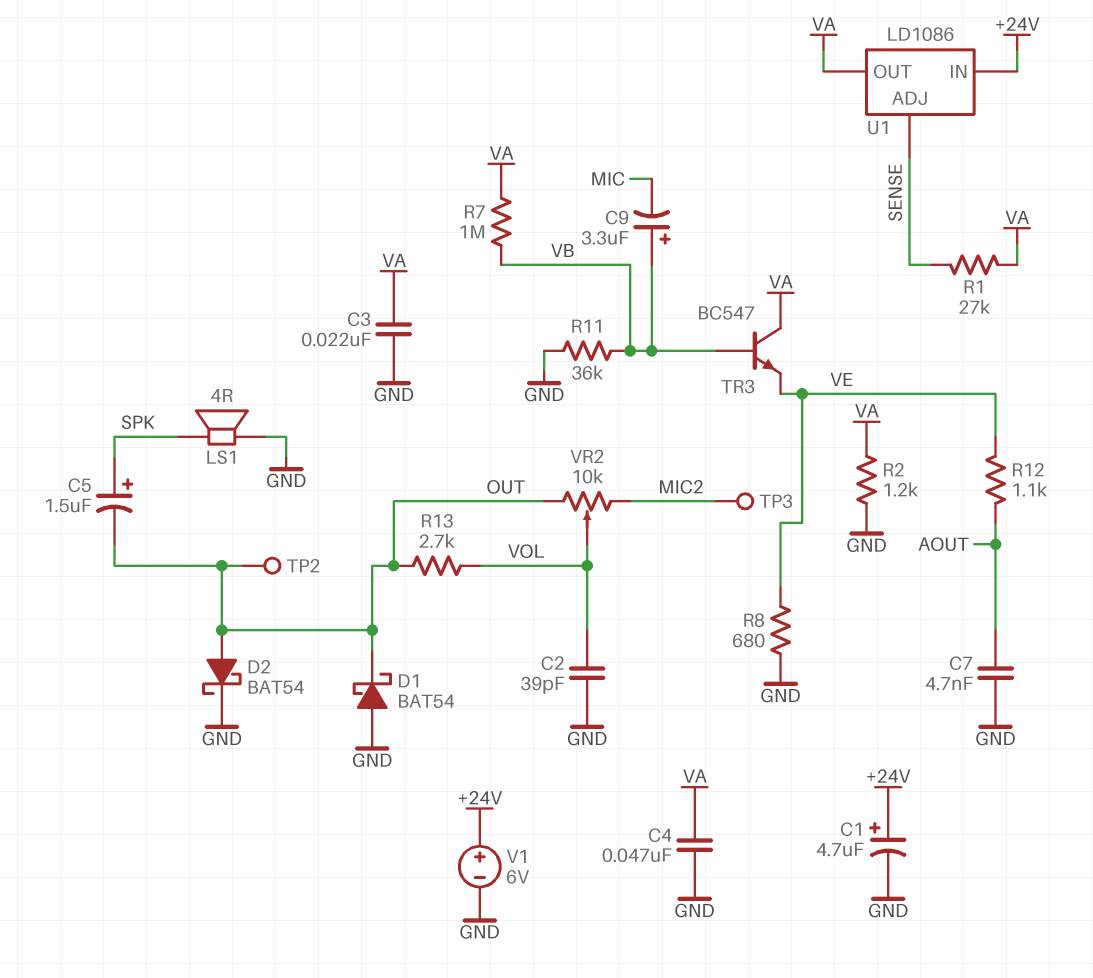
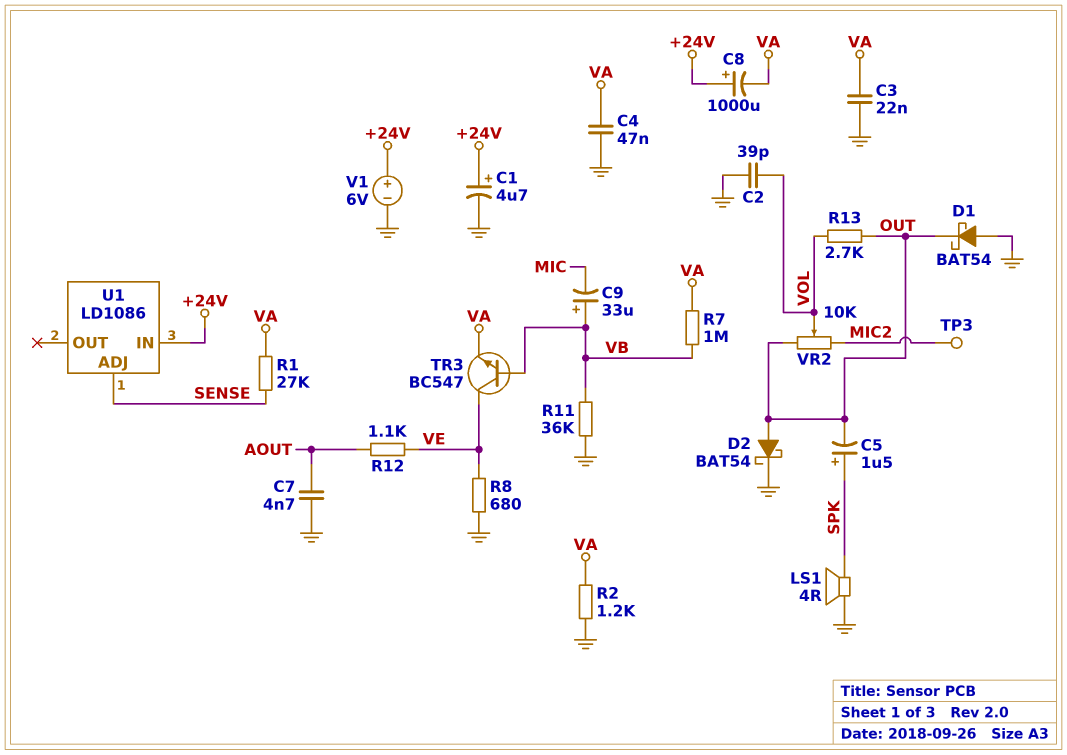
C8: none -> 1000uF (plus +24V, minus VA)
C9: 3.3uF (plus VB, minus MIC) -> 33uF (plus VB, minus MIC)
TP2: test point (OUT) -> none
TR3: NPN BC547 (B VB, C VA, E VE) -> NPN BC547 (B VB, C VE, E VA)
U1 pin OUT: VA -> none

